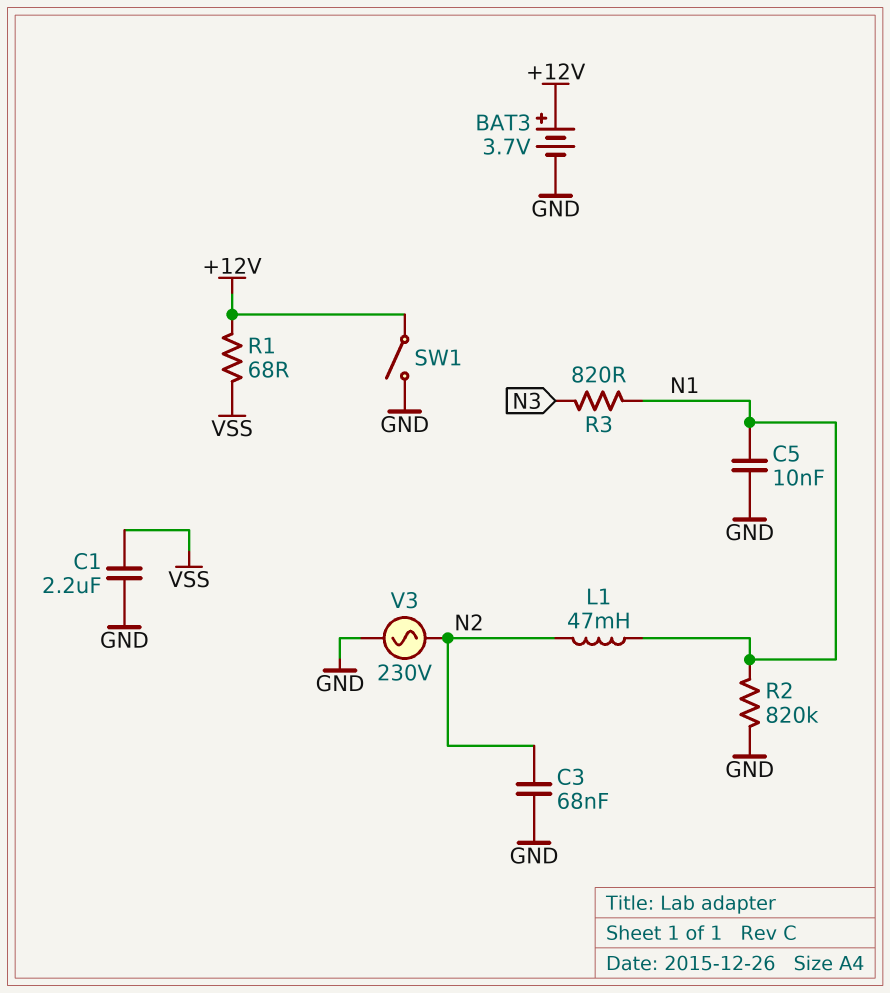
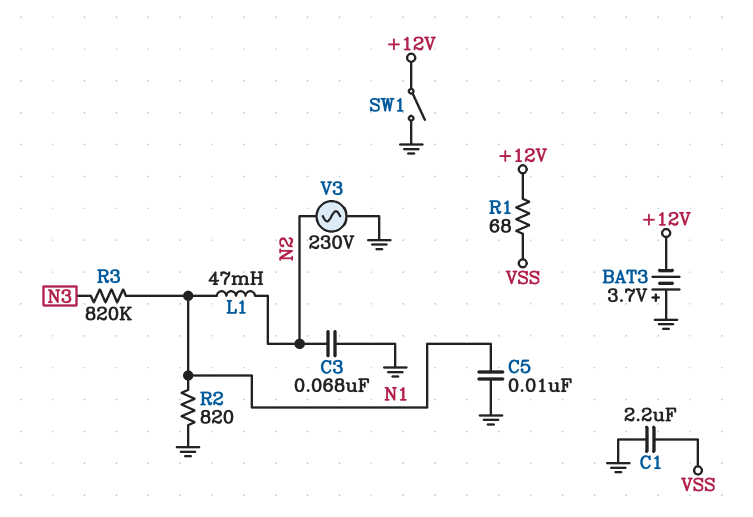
BAT3: 3.7V (plus +12V, minus GND) -> 3.7V (plus GND, minus +12V)
R2: 820k (GND, N1) -> 820 (GND, N1)
R3: 820 (N1, N3) -> 820k (N1, N3)

